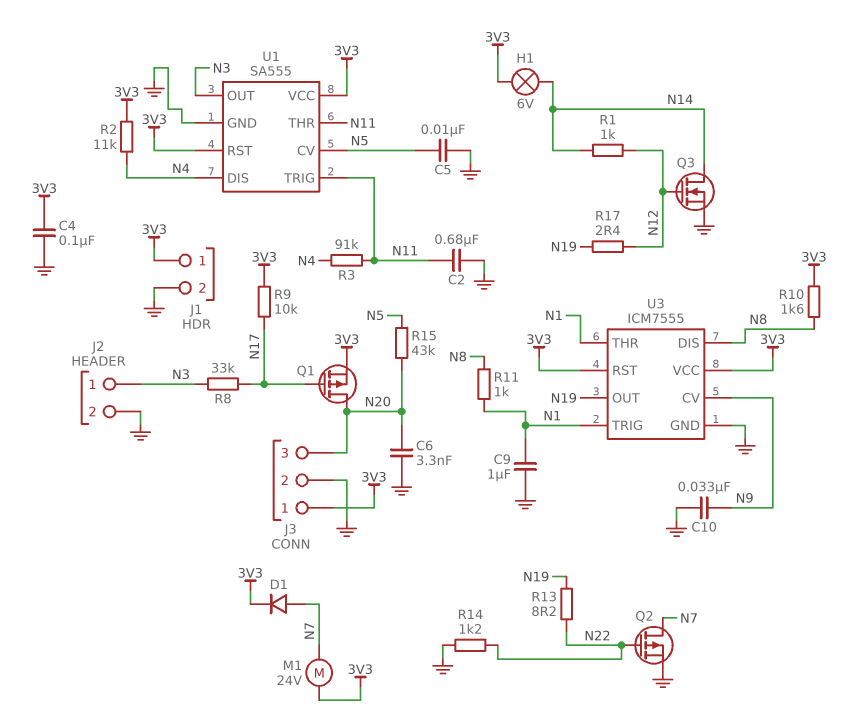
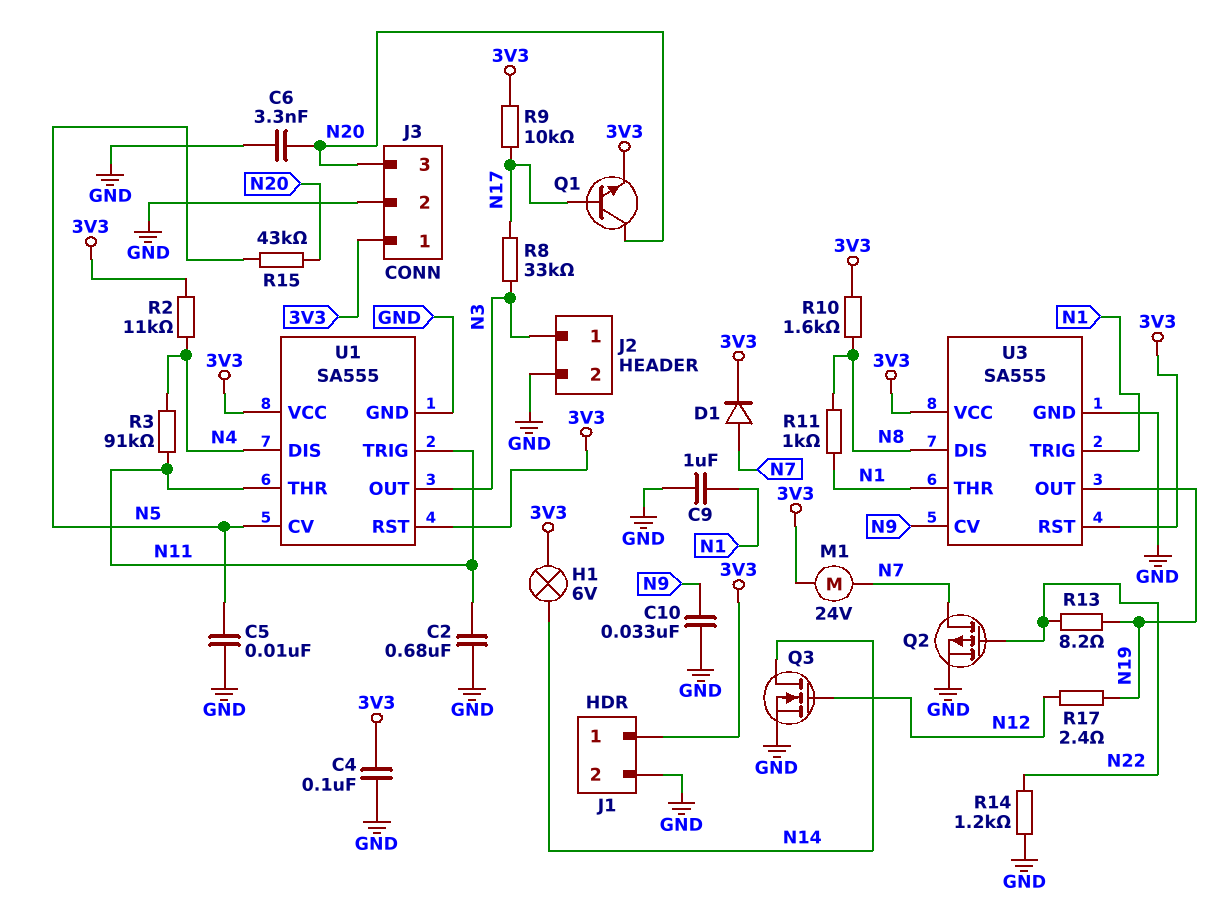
Q1: PMOS (G N17, D N20, S 3V3) -> NPN (B N17, C N20, E 3V3)
R1: 1k (N12, N14) -> none
U3: ICM7555 -> SA555

